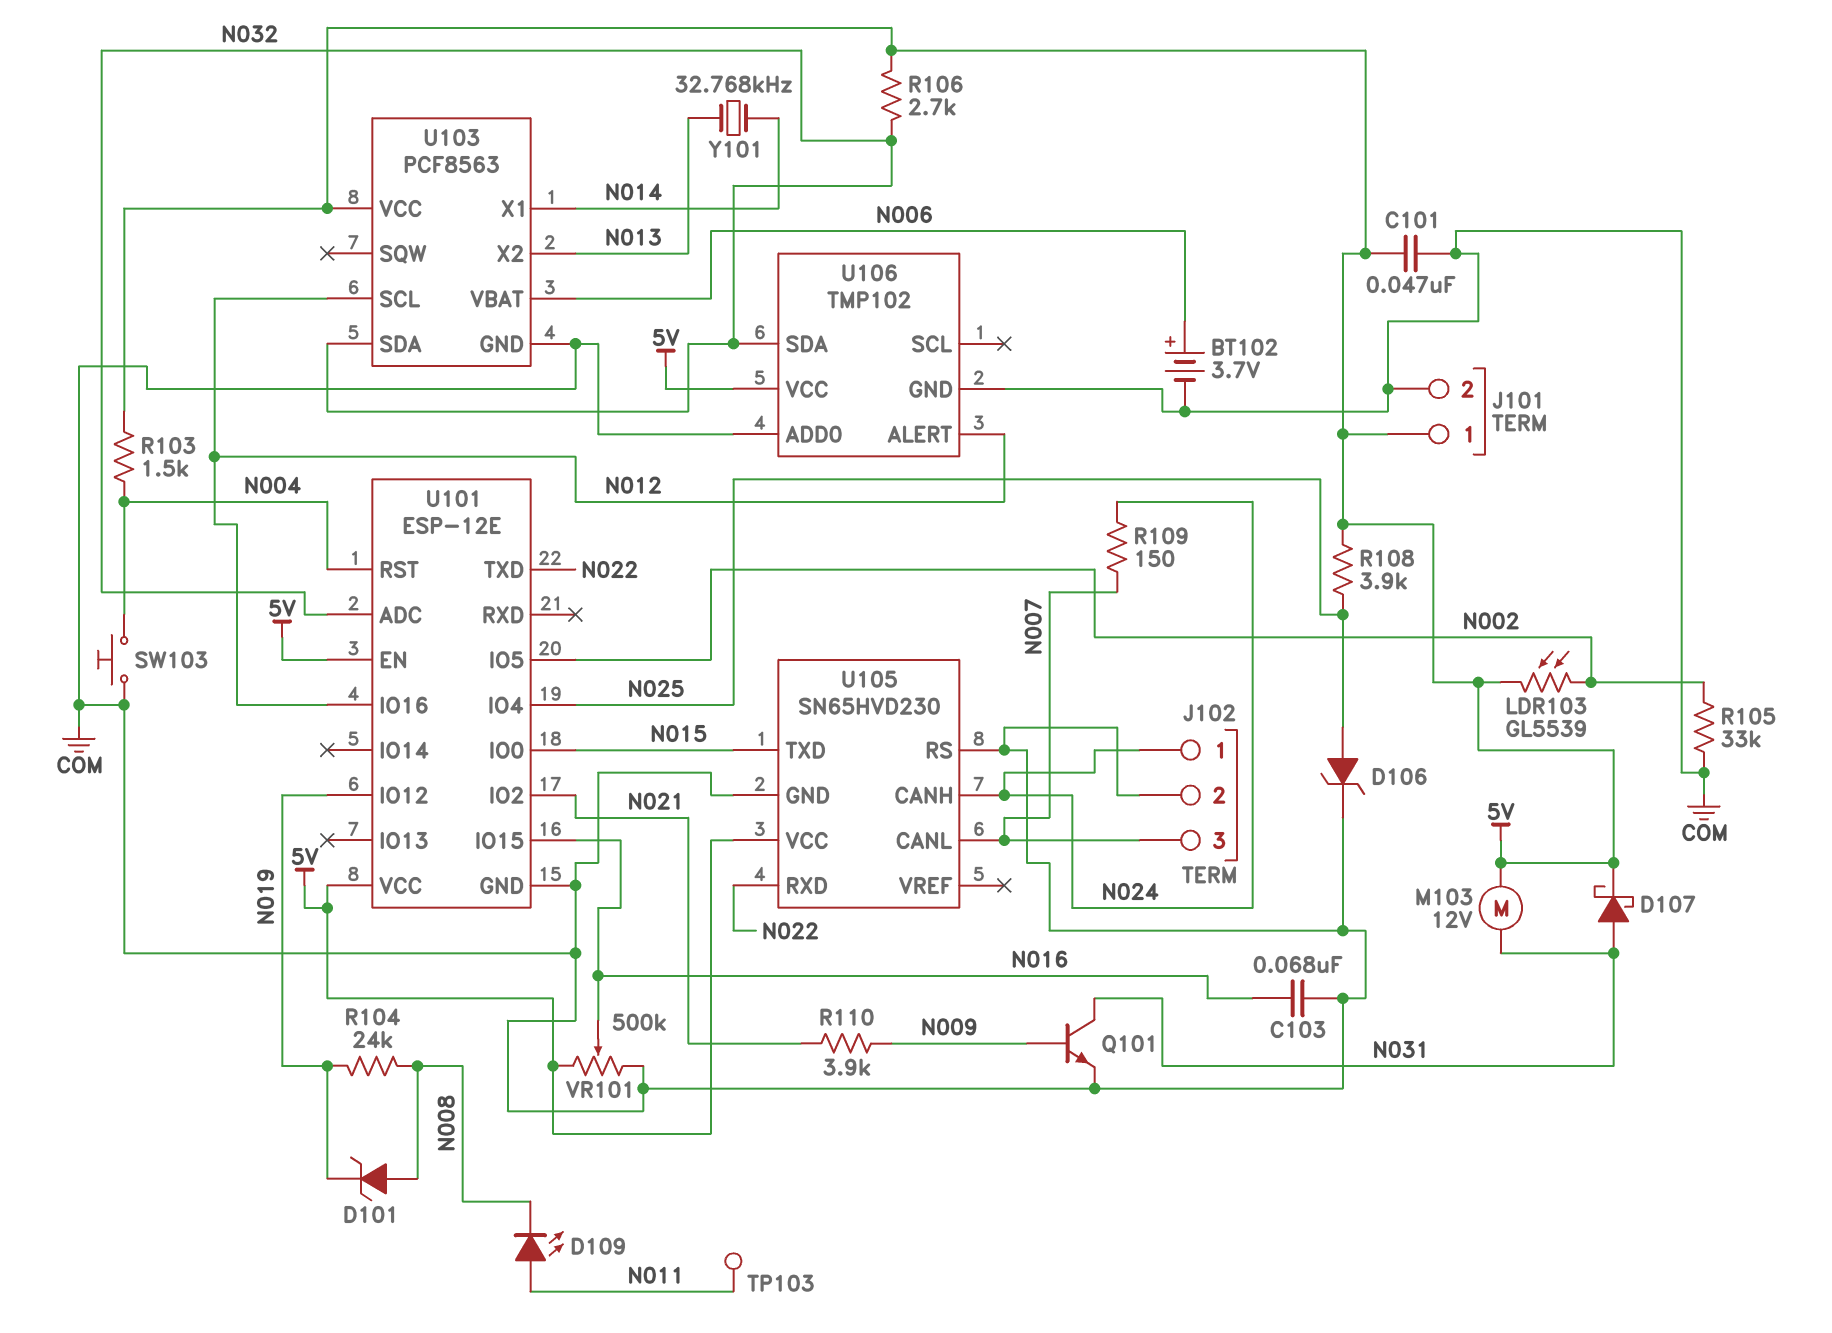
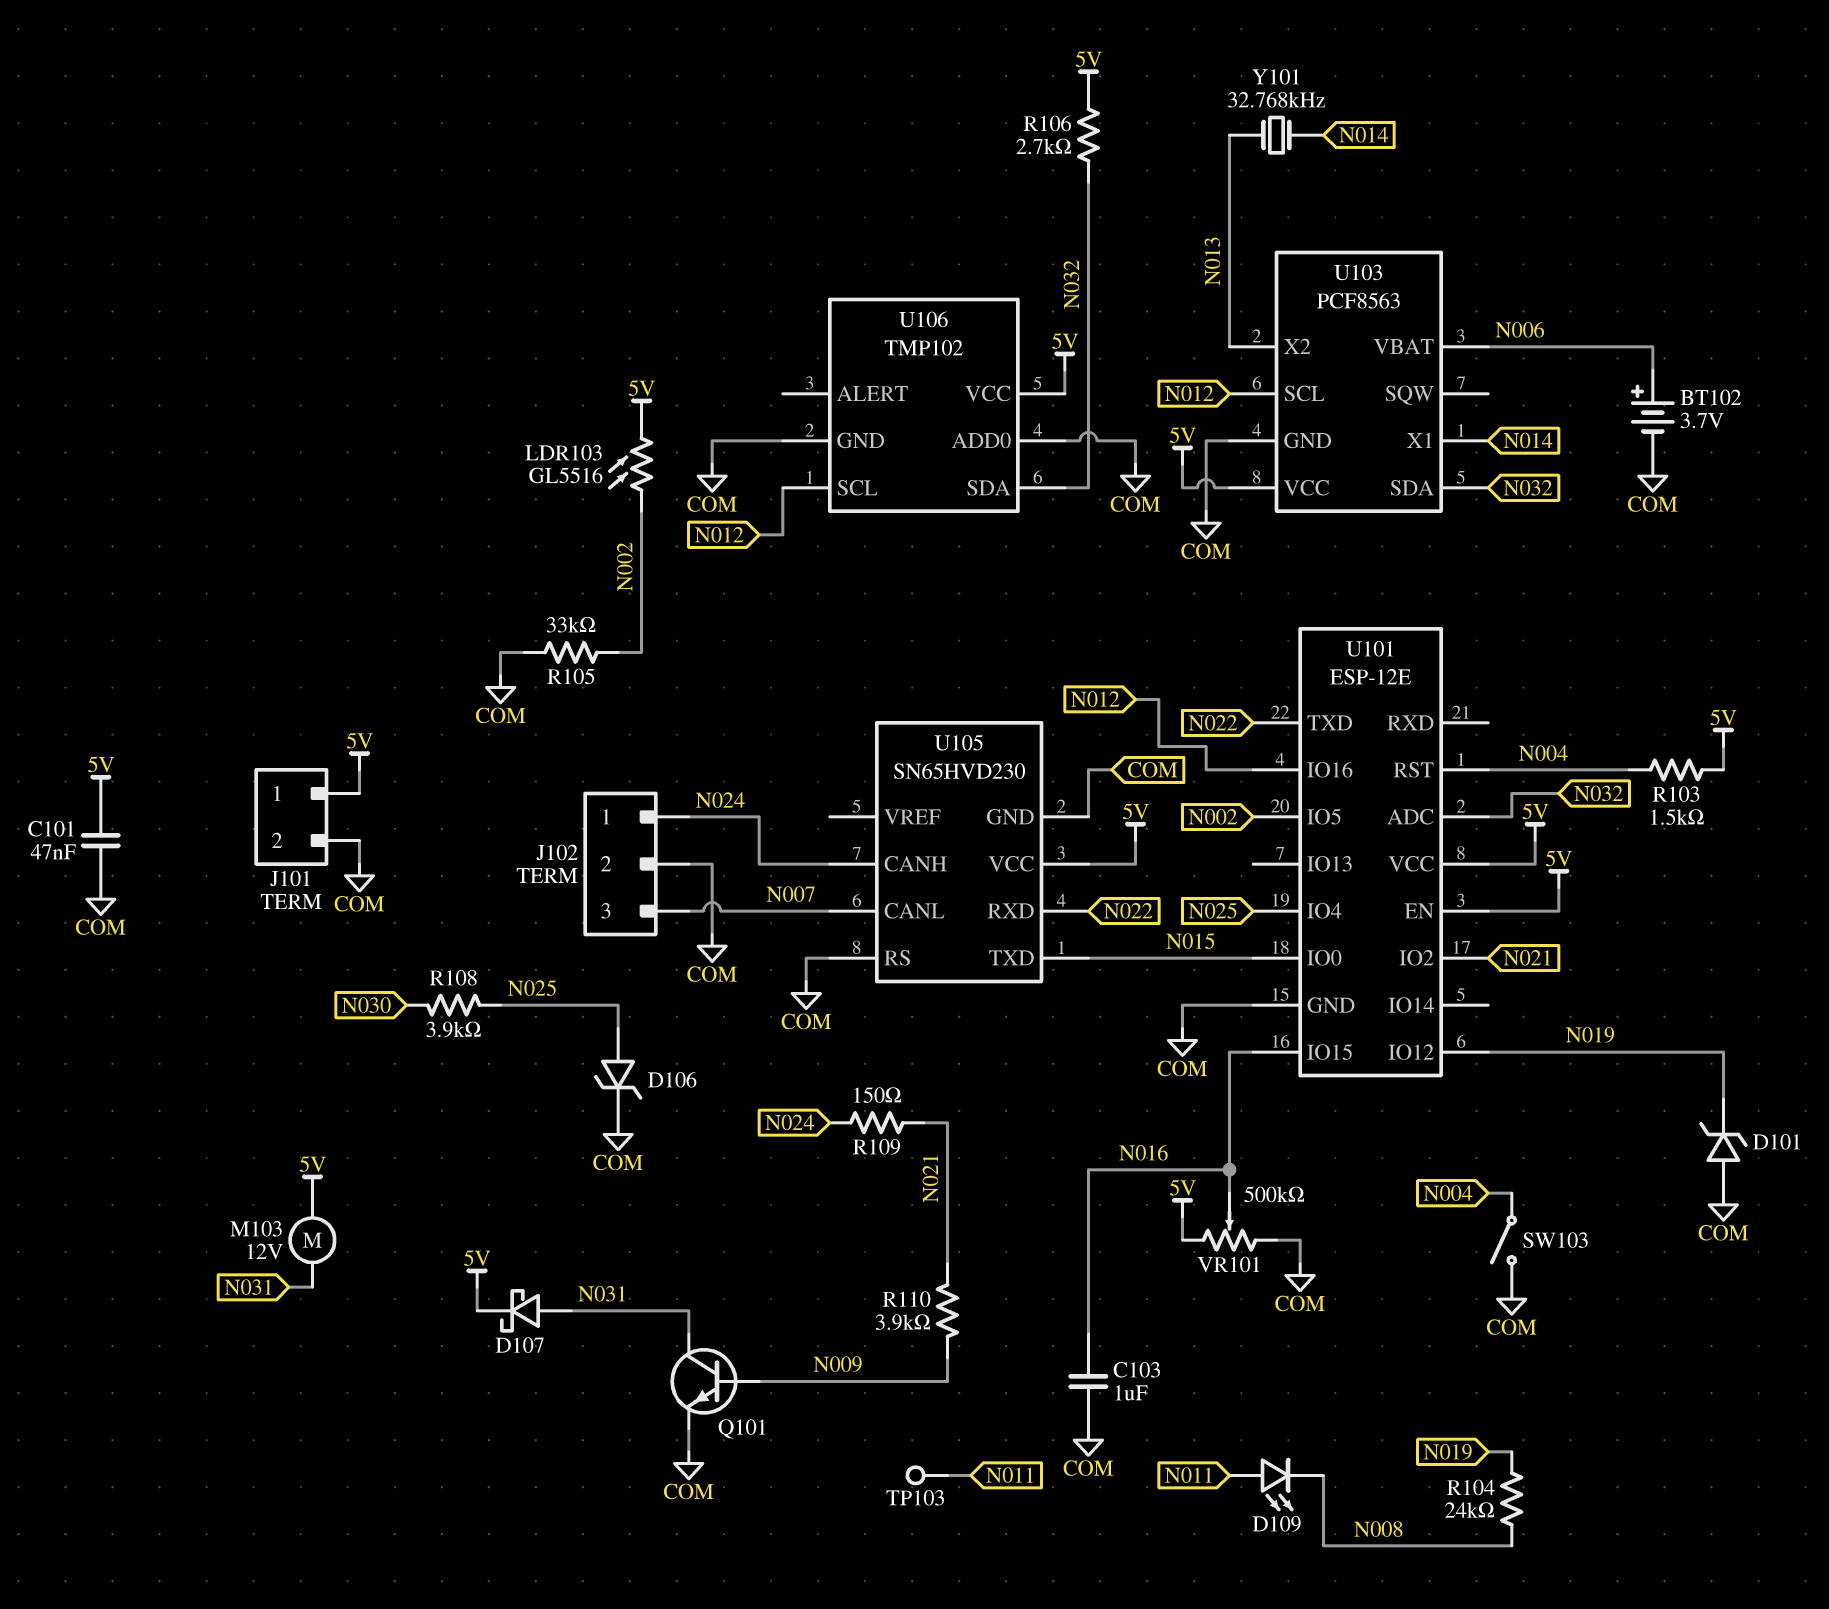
C103: 68nF (COM, N016) -> 1uF (COM, N016)
D101: zener (A N008, K N019) -> zener (A COM, K N019)
LDR103: GL5539 (5V, N002) -> GL5516 (5V, N002)
R108: 3.9k (5V, N025) -> 3.9k (N025, N030)
R109: 150 (N007, N024) -> 150 (N021, N024)
SW103: button (COM, N004) -> switch (COM, N004)
U106 pin ALERT: N012 -> none
U106 pin SCL: none -> N012

